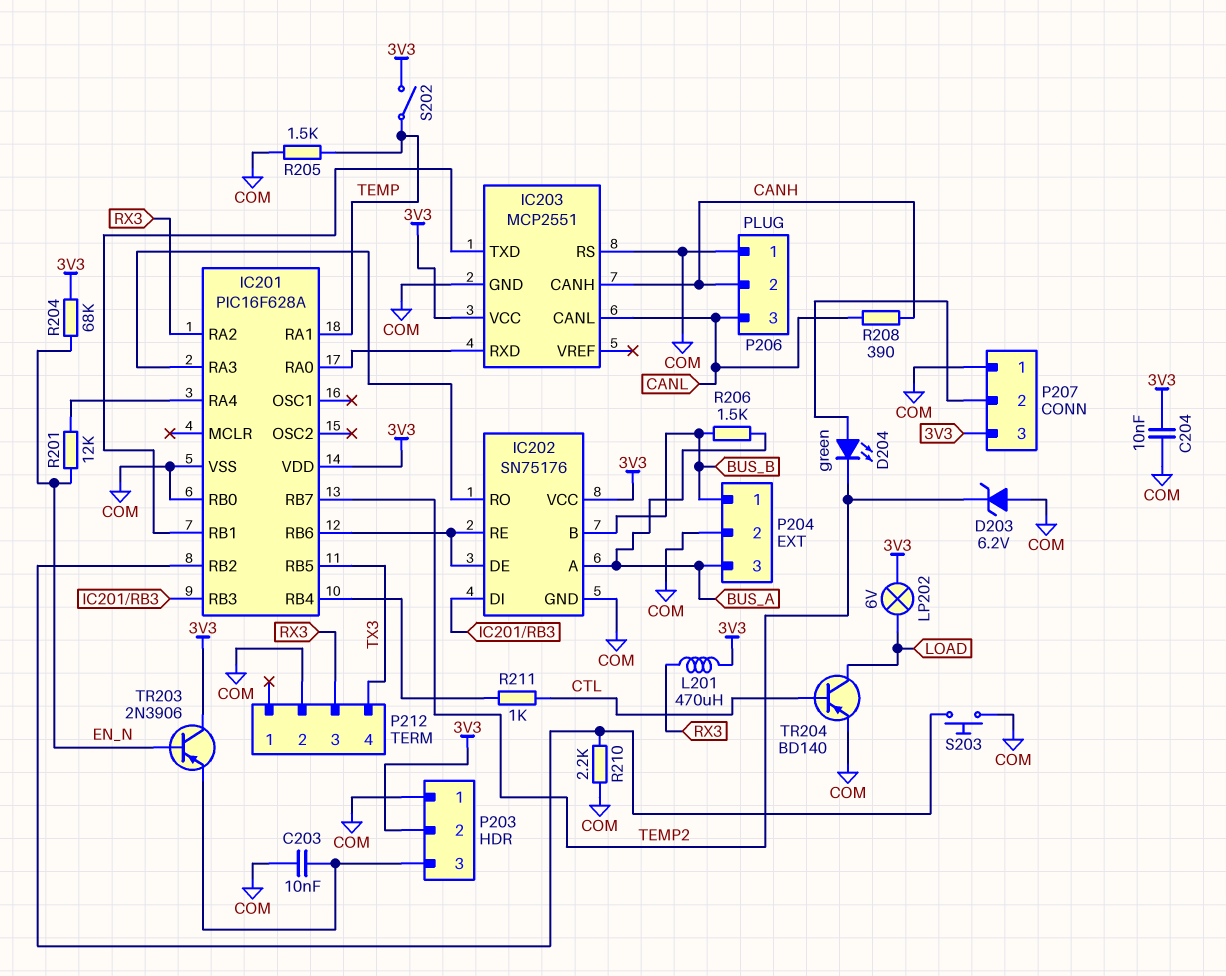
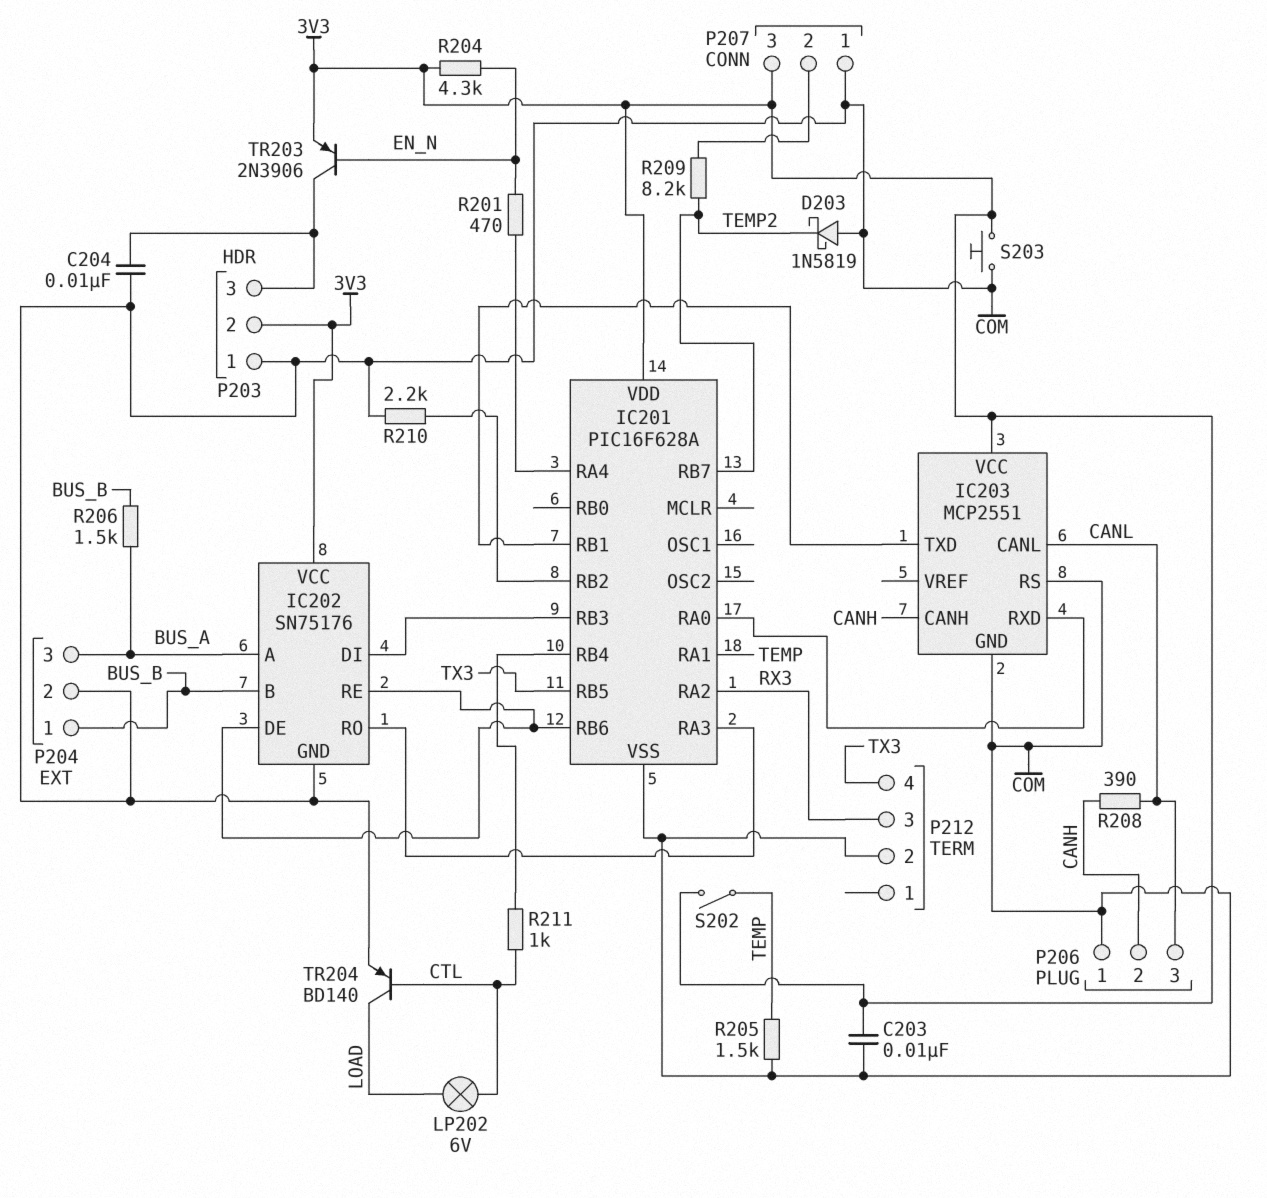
C203: 10nF (COM, P203/3) -> 10nF (3V3, COM)
C204: 10nF (3V3, COM) -> 10nF (COM, P203/3)
D203: zener 6.2V (A COM, K TEMP2) -> schottky 1N5819 (A COM, K TEMP2)
D204: LED green (A P207/2, K TEMP2) -> none
IC201 pin RB0: COM -> none
L201: 470uH (3V3, RX3) -> none
LP202: lamp 6V (3V3, LOAD) -> lamp 6V (CTL, LOAD)
R201: 12k (EN_N, IC201/RA4) -> 470 (EN_N, IC201/RA4)
R204: 68k (3V3, EN_N) -> 4.3k (3V3, EN_N)
R209: none -> 8.2k (P207/2, TEMP2)
S203: button (COM, IC201/RB2) -> button (3V3, COM)
TR203: PNP 2N3906 (B EN_N, C 3V3, E P203/3) -> PNP 2N3906 (B EN_N, C P203/3, E 3V3)

